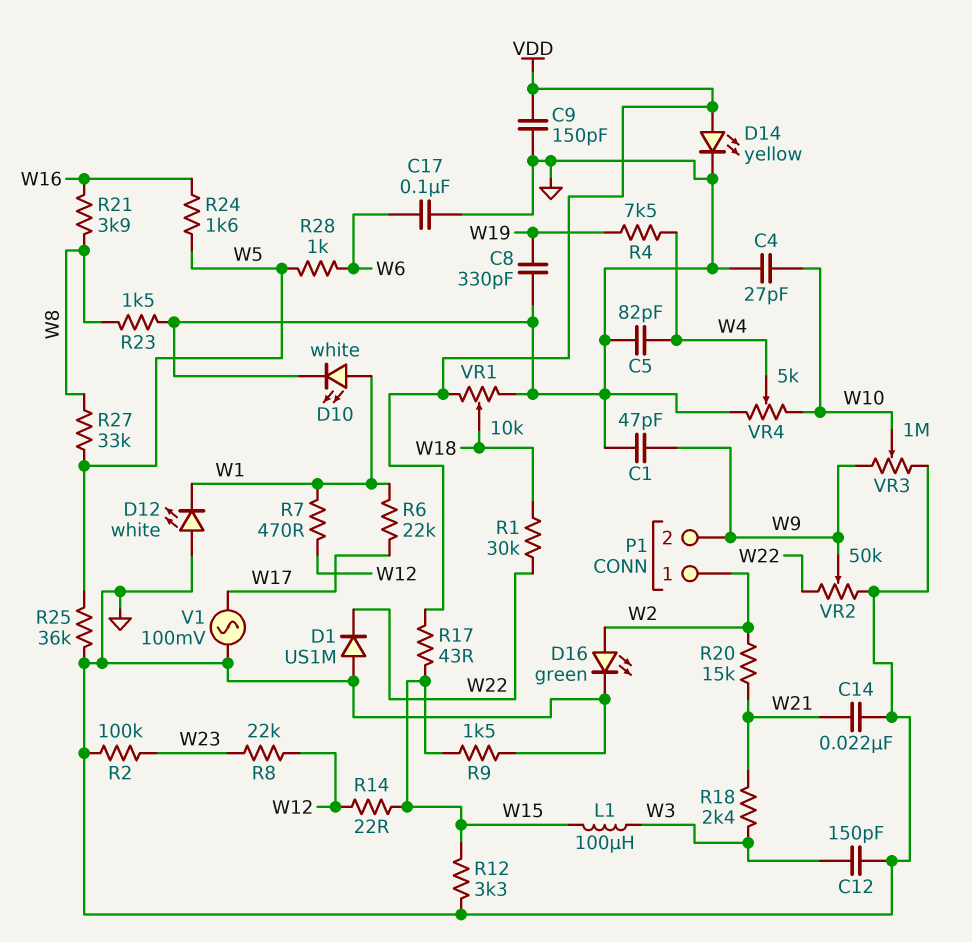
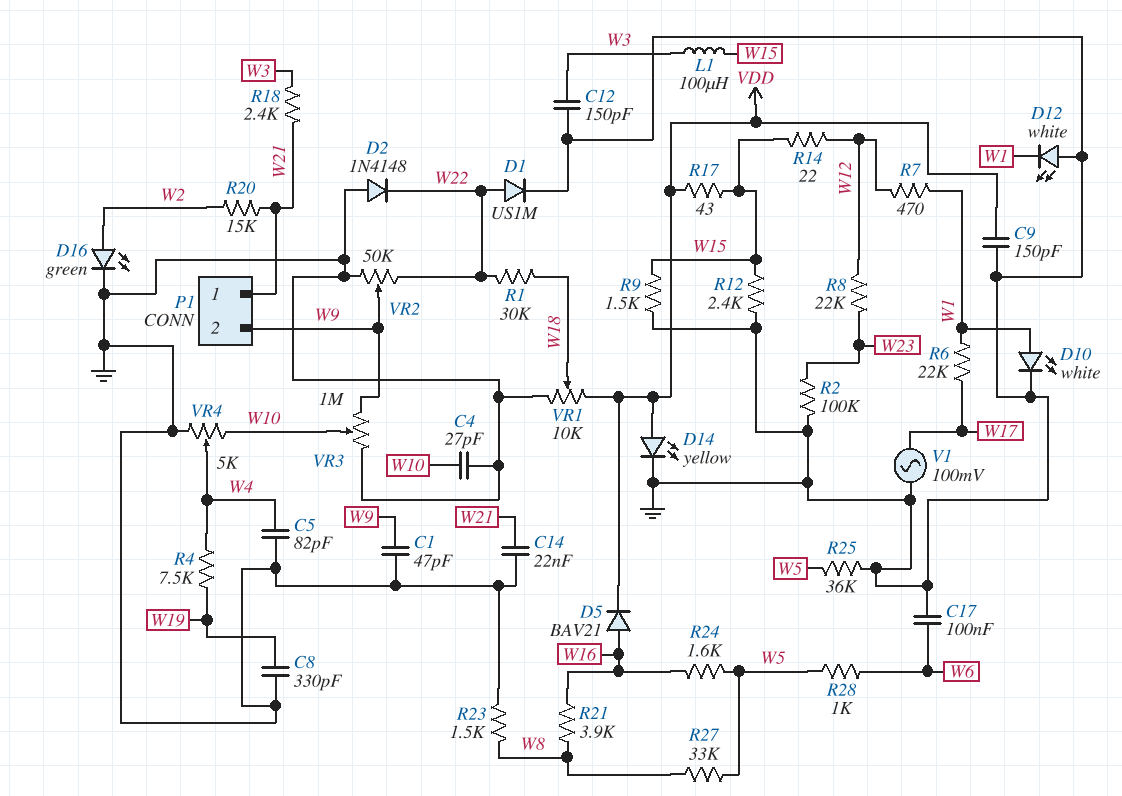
D1: diode US1M (A GND, K W22) -> diode US1M (A W22, K GND)
D2: none -> diode 1N4148 (A GND, K W22)
D5: none -> diode BAV21 (A W16, K VDD)
P1 pin 1: W2 -> W21
R12: 3.3k (GND, W15) -> 2.4k (GND, W15)

